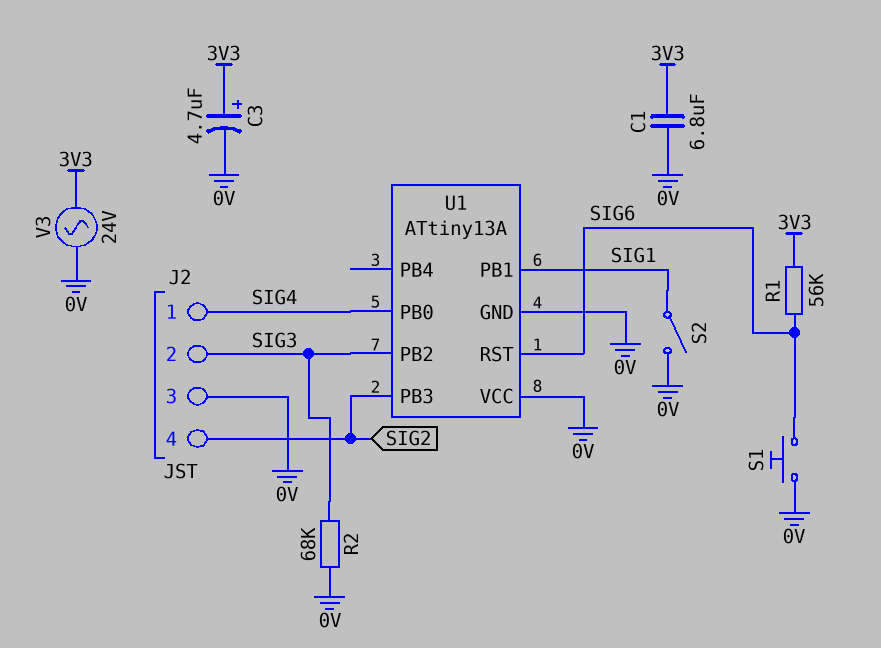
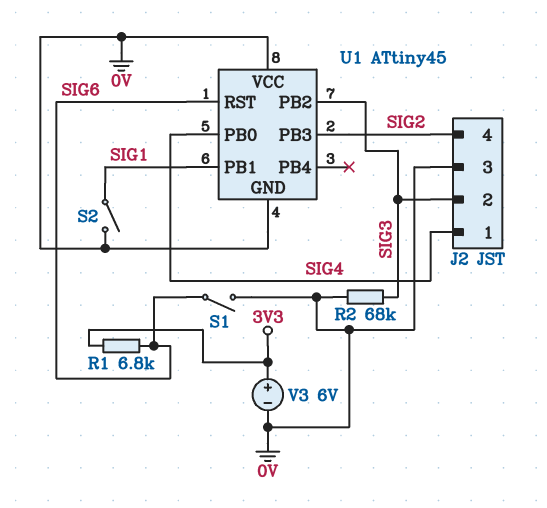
C1: 6.8uF (0V, 3V3) -> none
C3: 4.7uF (plus 3V3, minus 0V) -> none
R1: 56k (3V3, SIG6) -> 6.8k (3V3, SIG6)
S1: button (0V, SIG6) -> switch (0V, SIG6)
U1: ATtiny13A -> ATtiny45
V3: AC 24V (0V, 3V3) -> 6V (plus 3V3, minus 0V)

